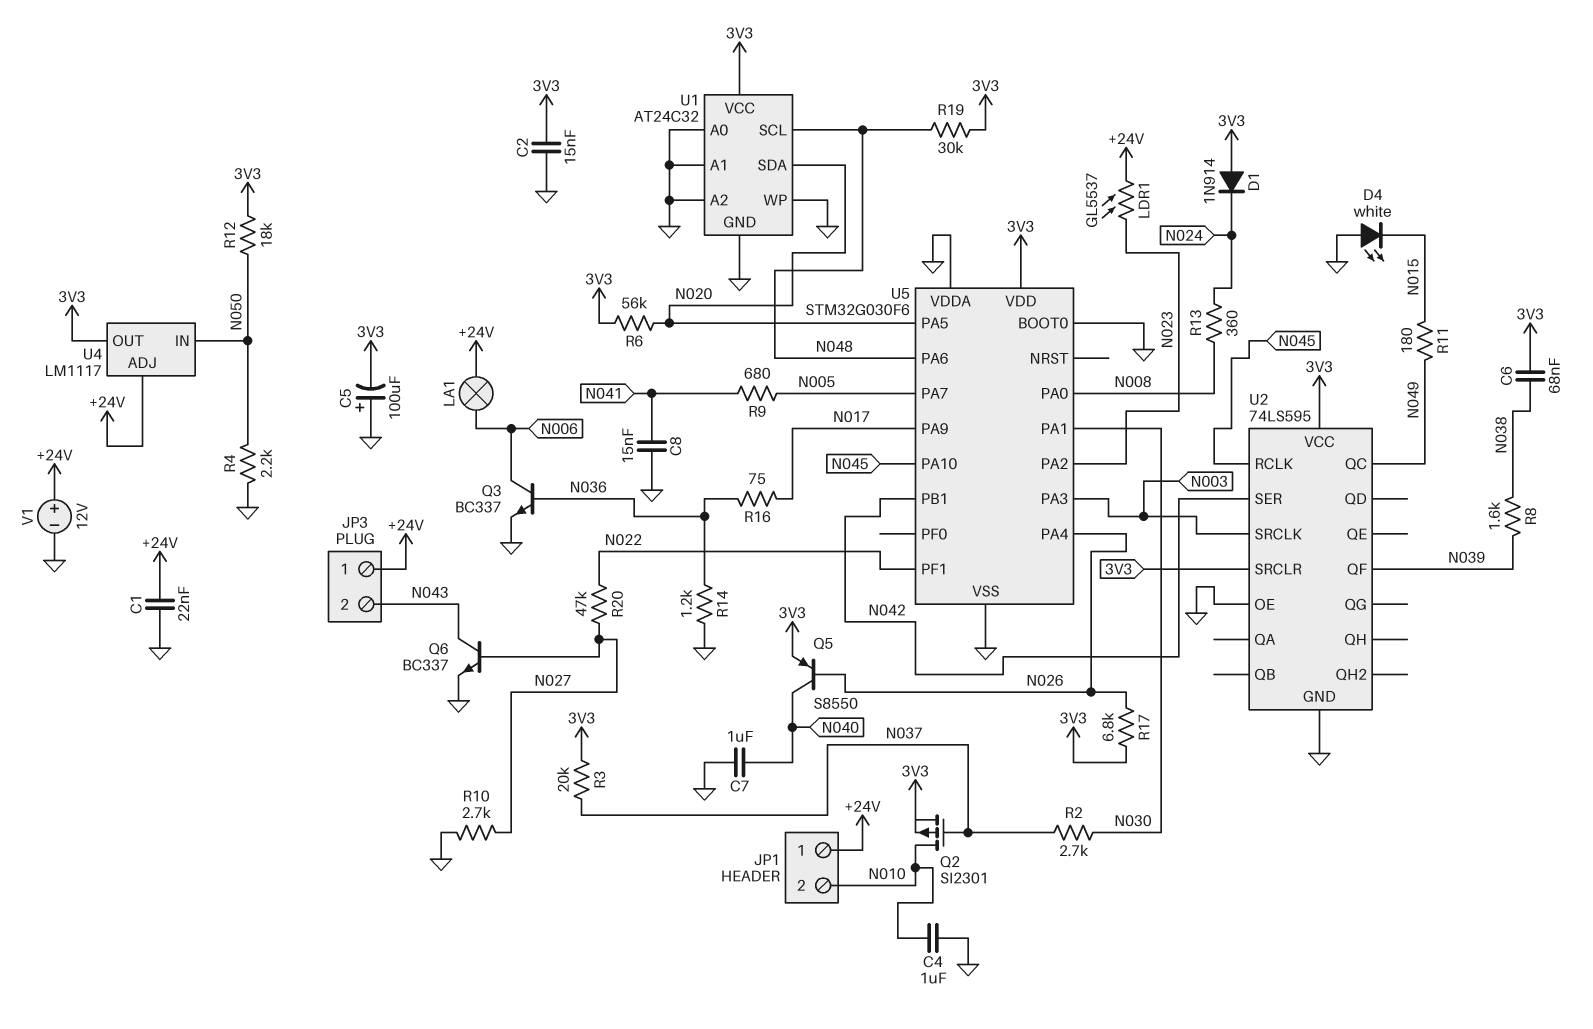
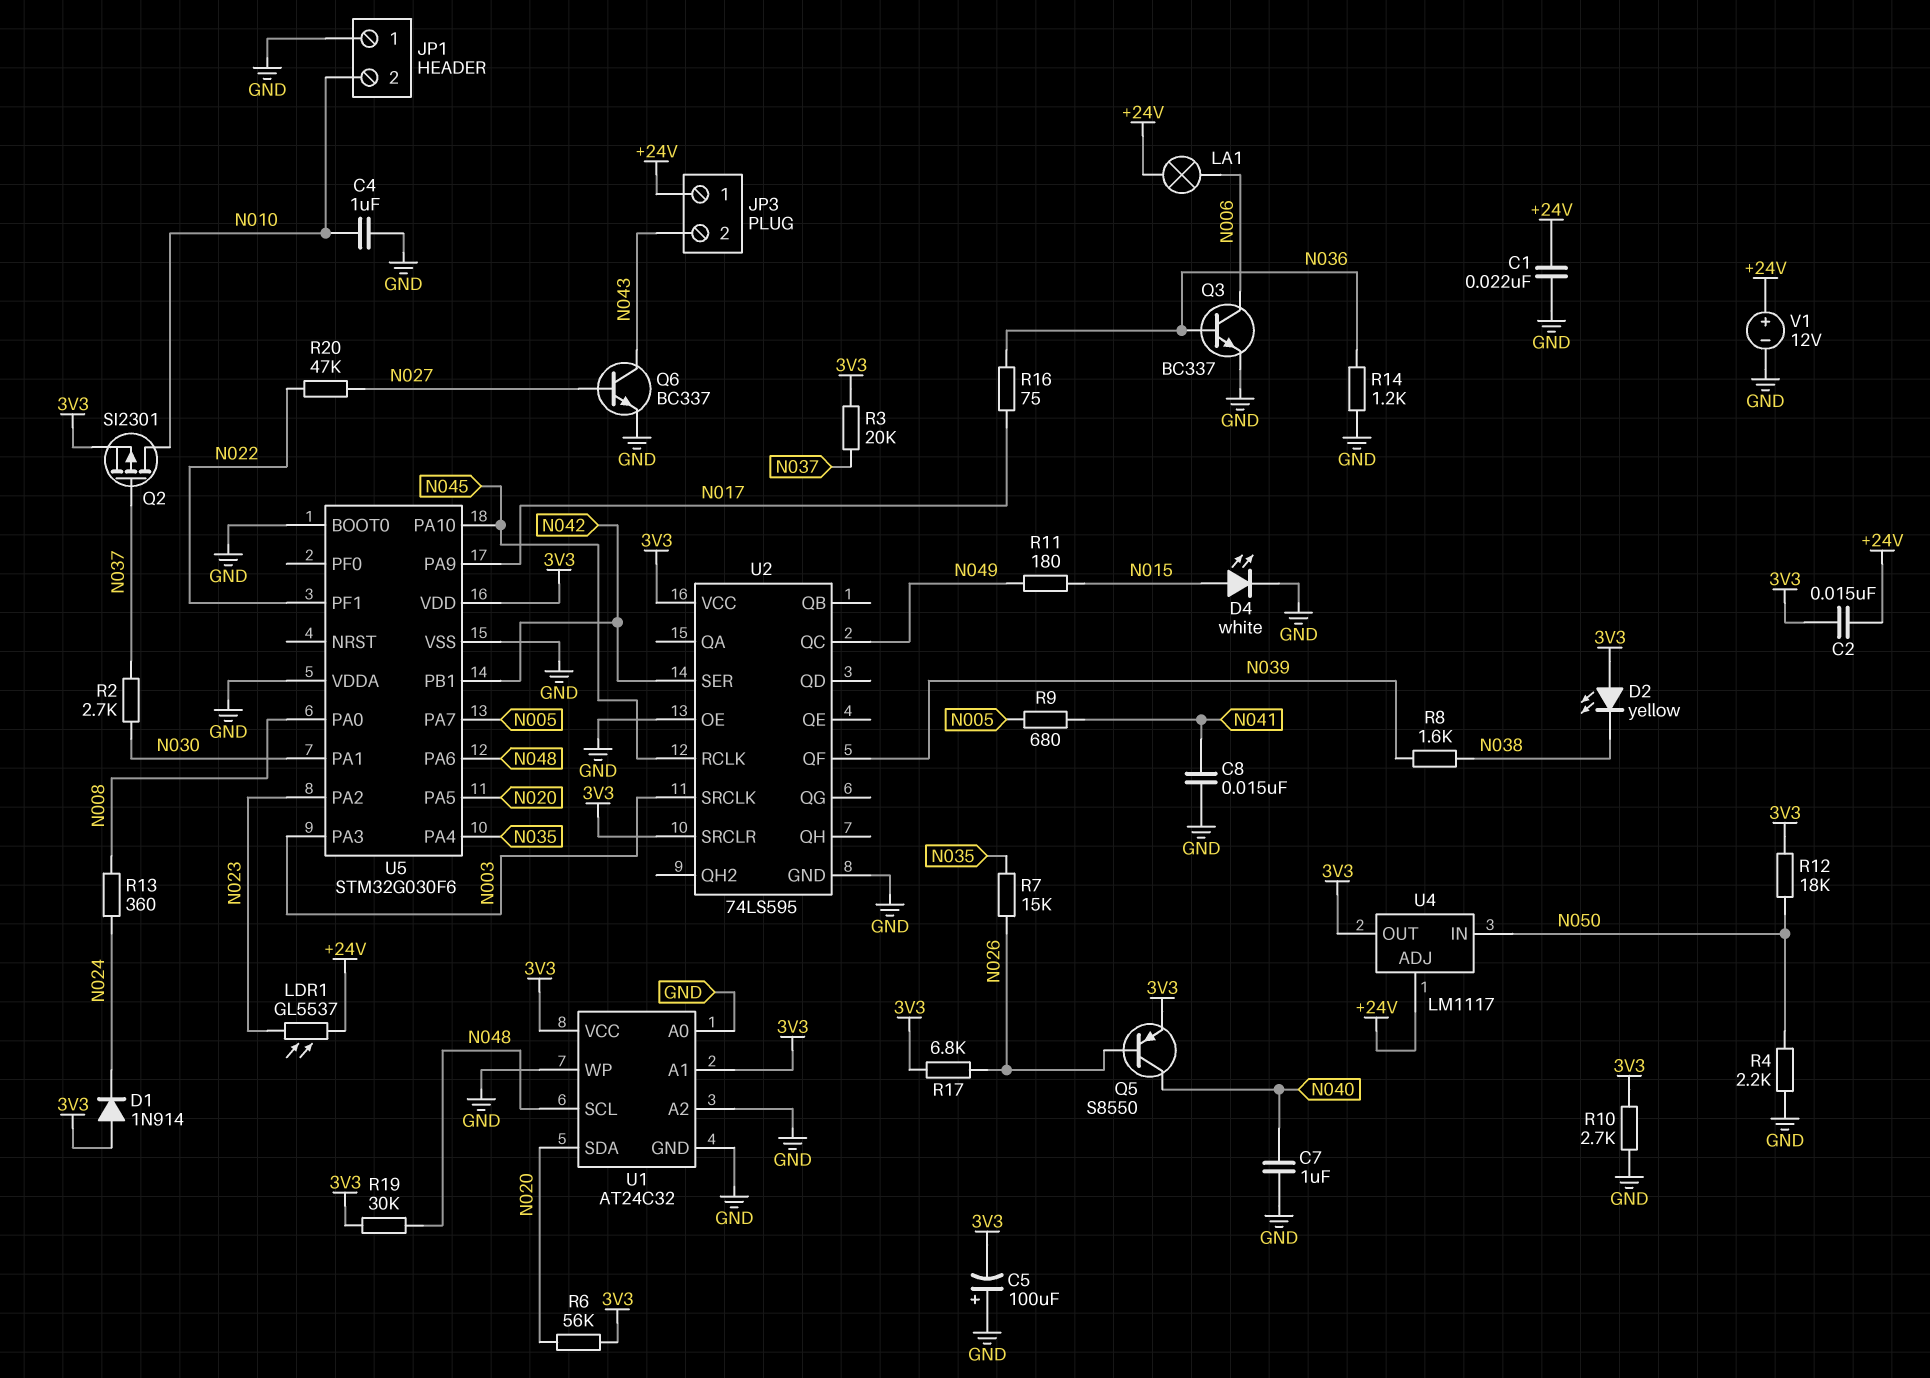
C2: 15nF (3V3, GND) -> 15nF (+24V, 3V3)
C6: 68nF (3V3, N038) -> none
D2: none -> LED yellow (A 3V3, K N038)
D4: LED white (A GND, K N015) -> LED white (A N015, K GND)
JP1 pin 1: +24V -> GND
R7: none -> 15k (N026, N035)
R10: 2.7k (GND, N027) -> 2.7k (3V3, GND)
U1 pin A1: GND -> 3V3
U5 pin PA4: N026 -> N035

